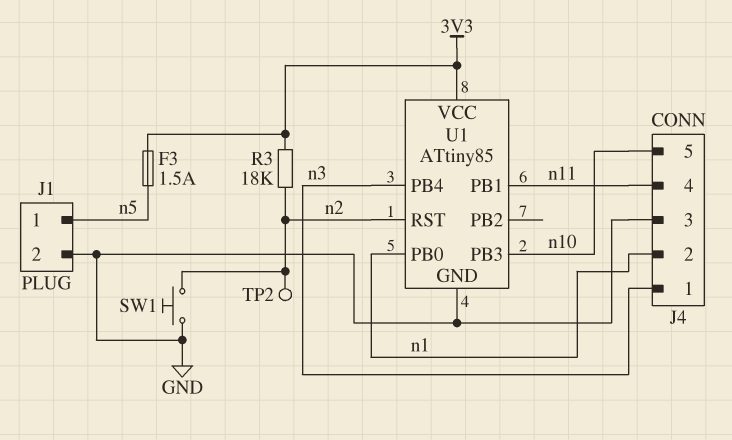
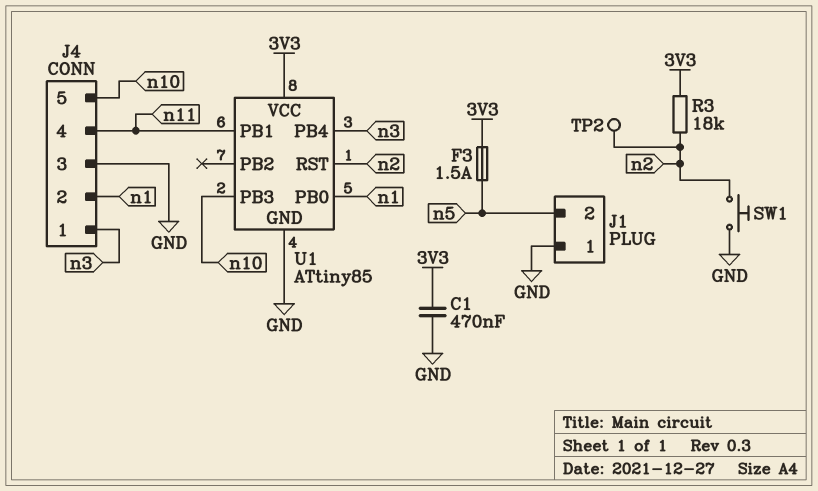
C1: none -> 470nF (3V3, GND)
J1 pin 1: n5 -> GND
J1 pin 2: GND -> n5

